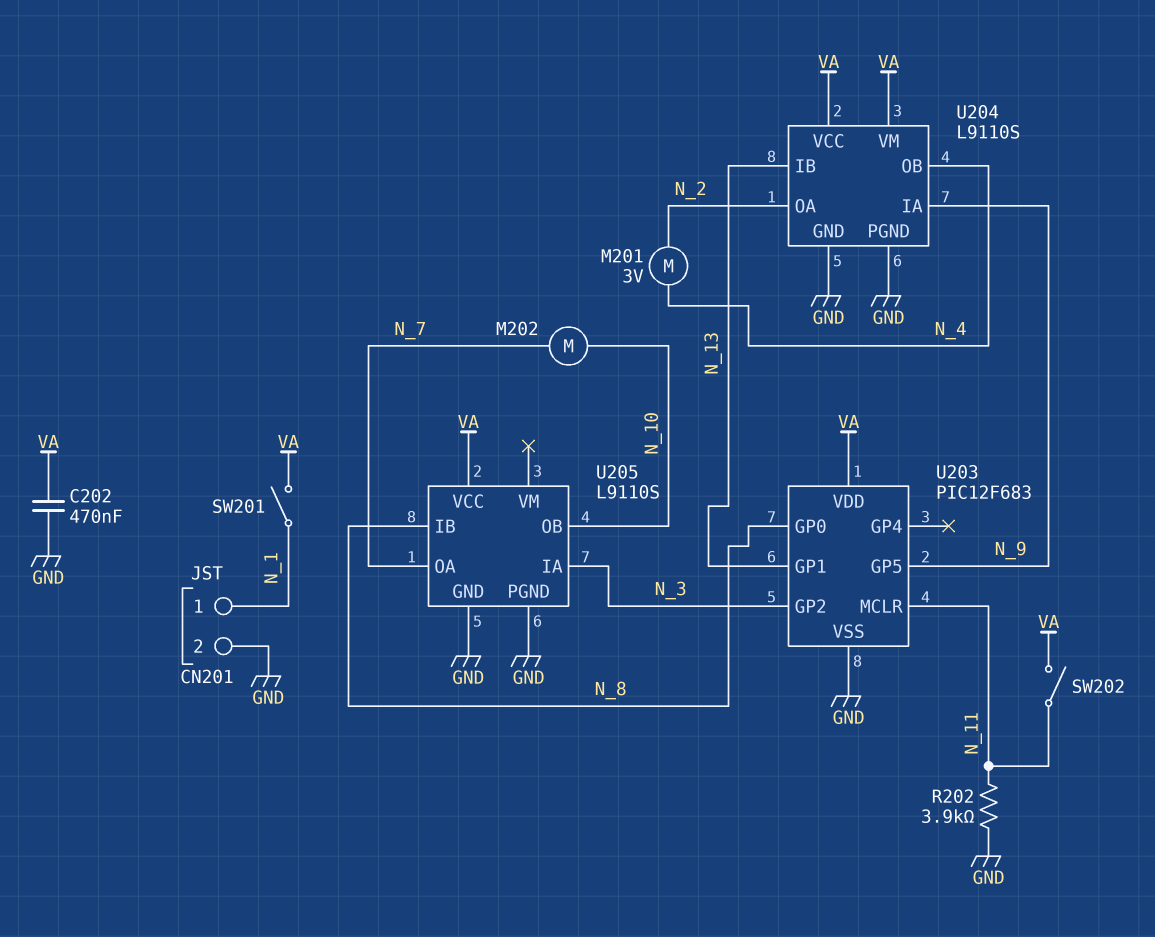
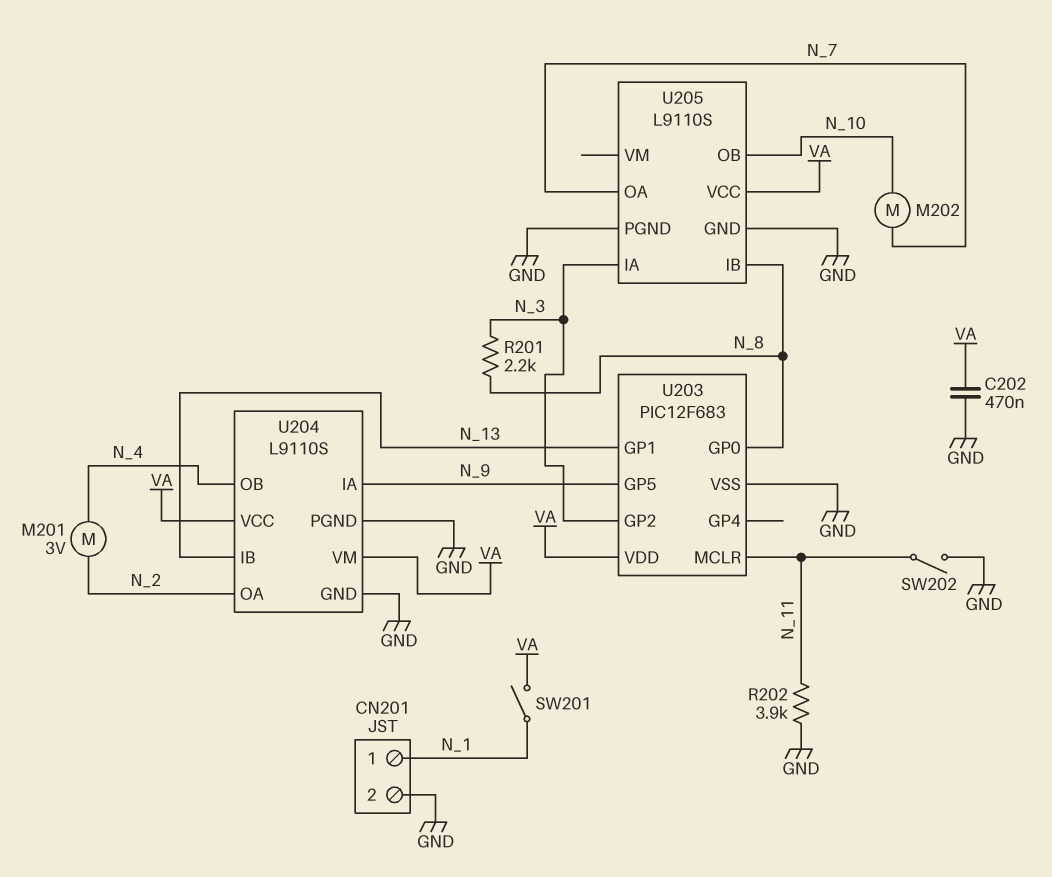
R201: none -> 2.2k (N_3, N_8)
SW202: switch (N_11, VA) -> switch (GND, N_11)

